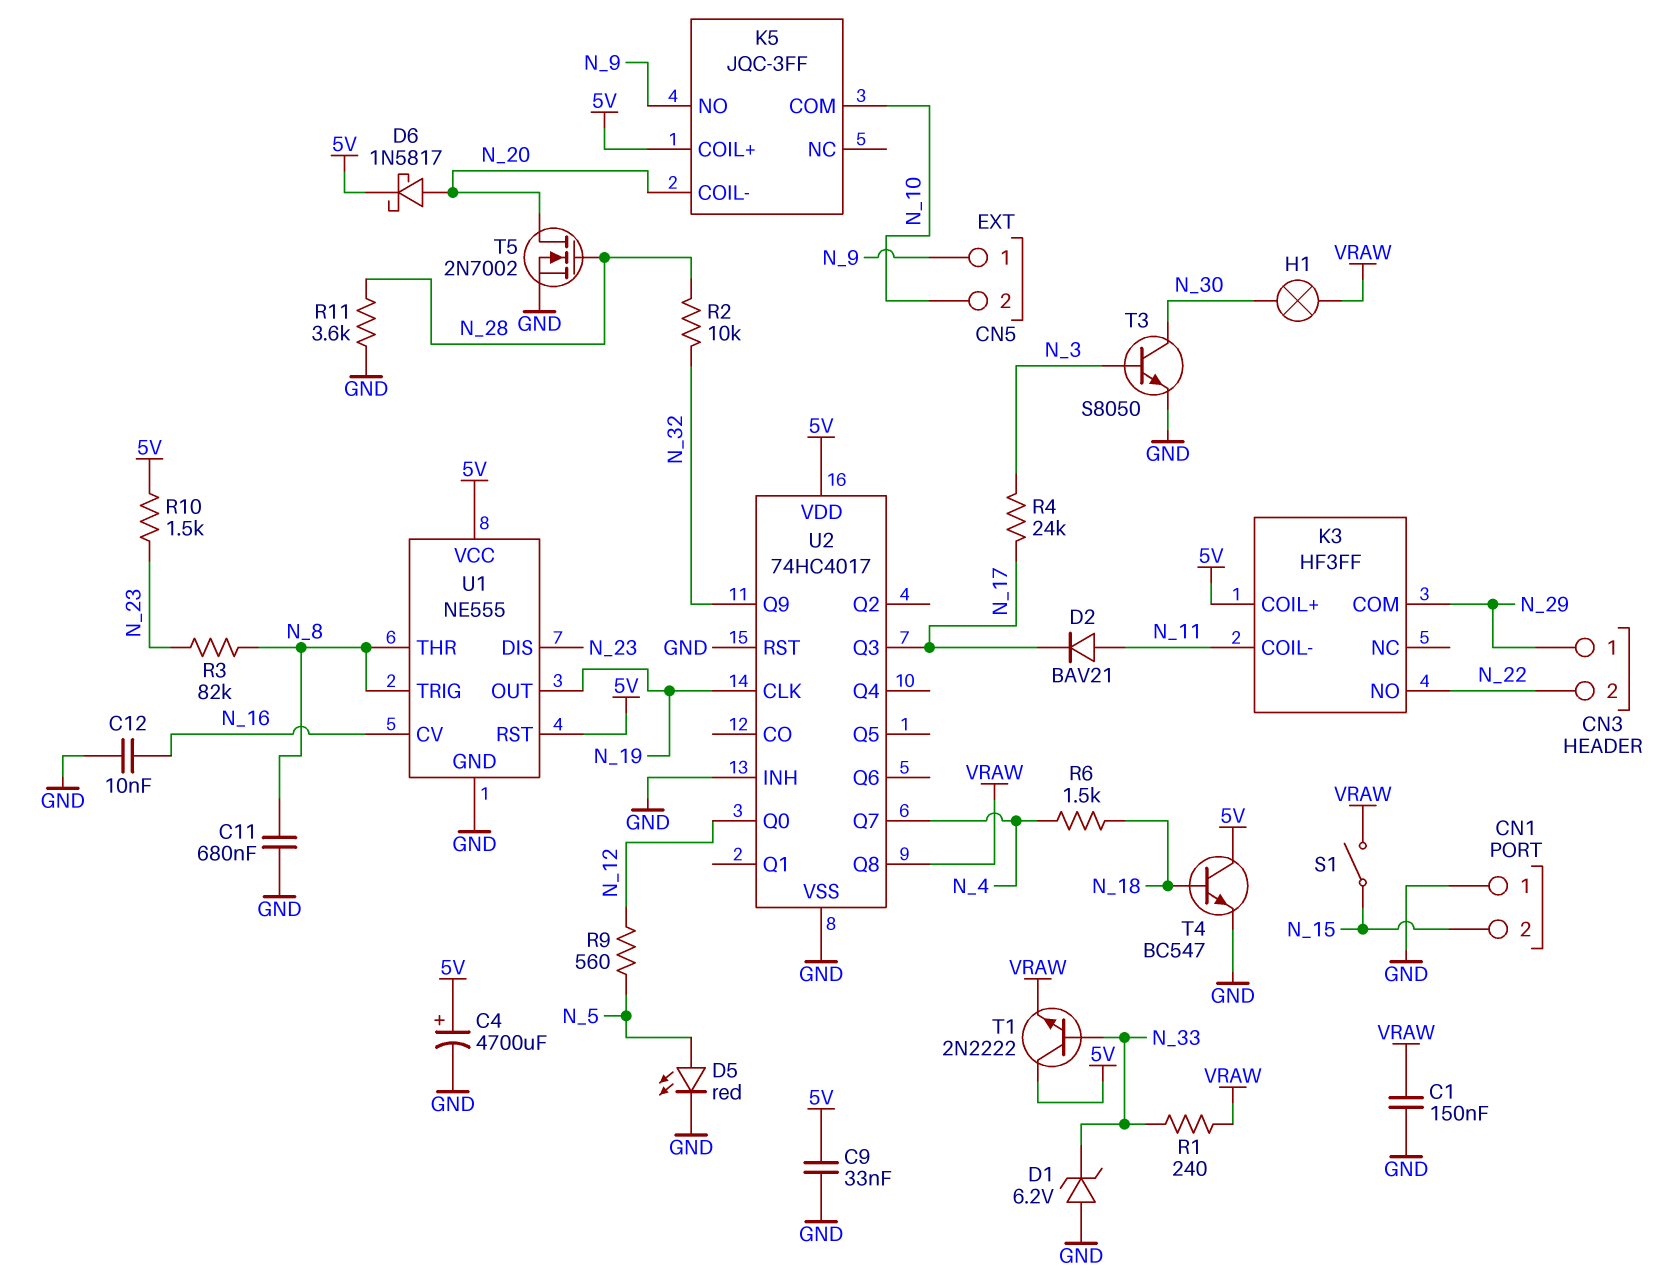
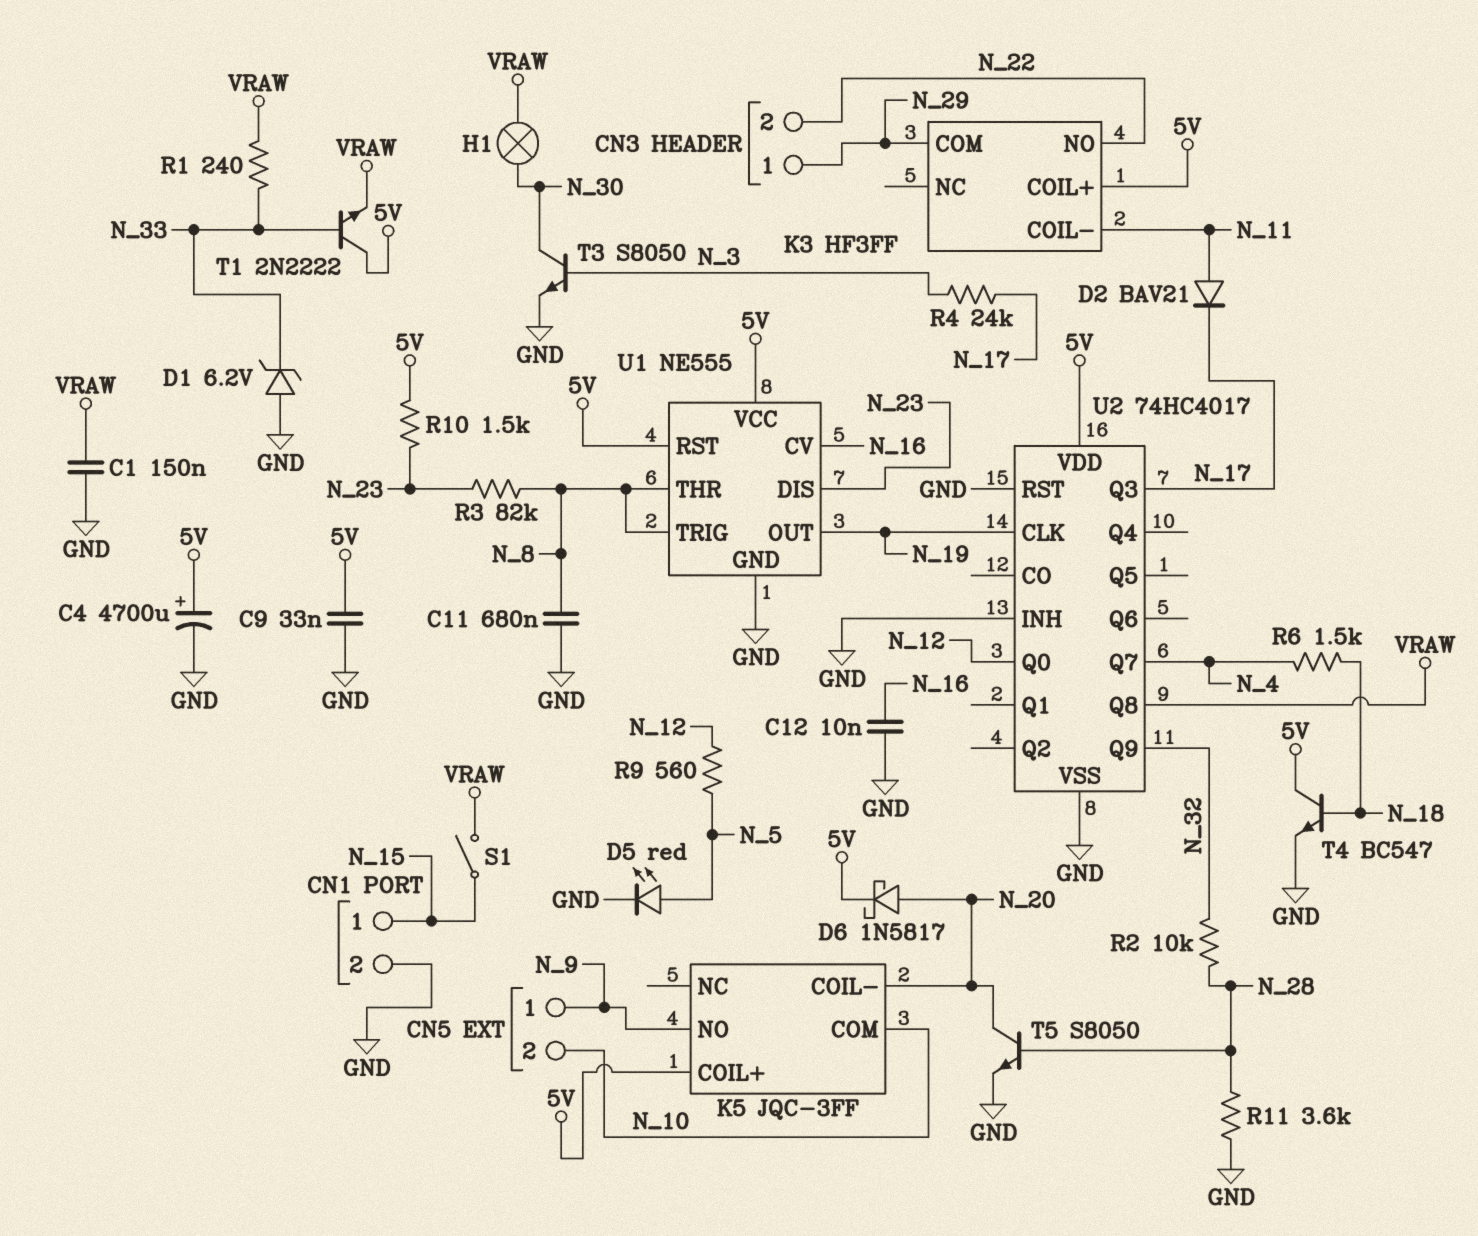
CN1 pin 1: GND -> N_15
CN1 pin 2: N_15 -> GND
T5: NMOS 2N7002 (G N_28, D N_20, S GND) -> NPN S8050 (B N_28, C N_20, E GND)

